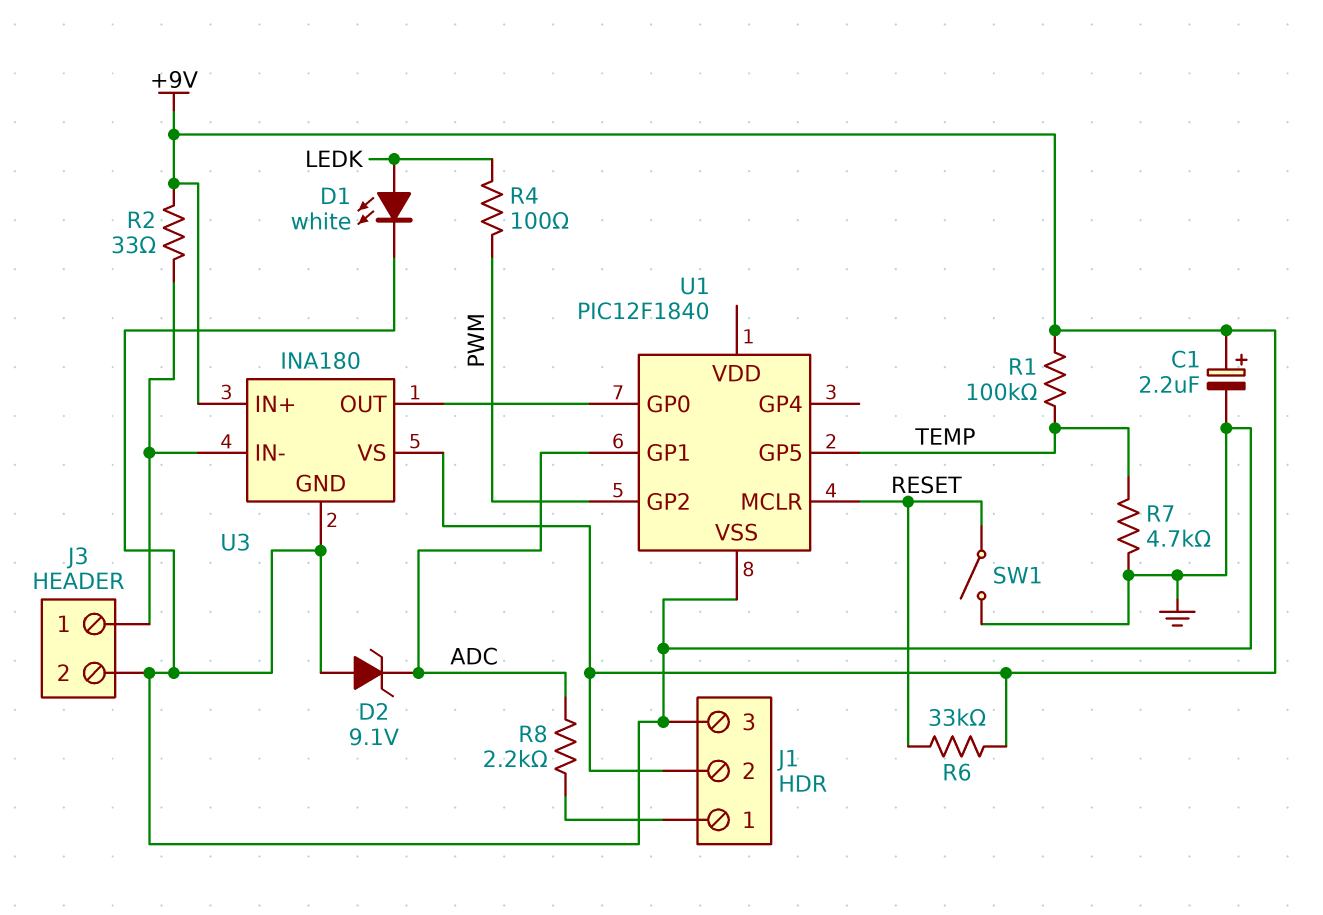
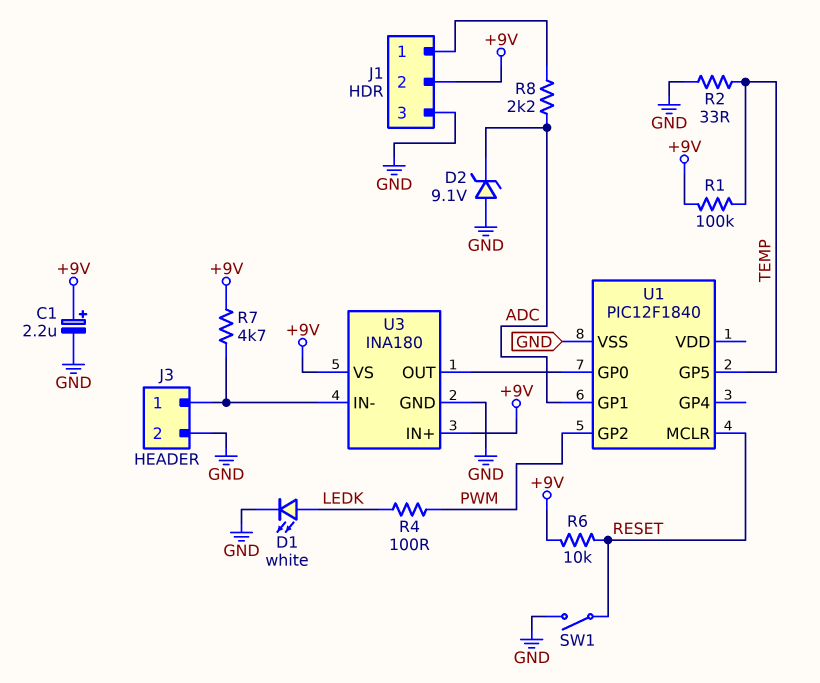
R2: 33 (+9V, J3/1) -> 33 (GND, TEMP)
R6: 33k (+9V, RESET) -> 10k (+9V, RESET)
R7: 4.7k (GND, TEMP) -> 4.7k (+9V, J3/1)

